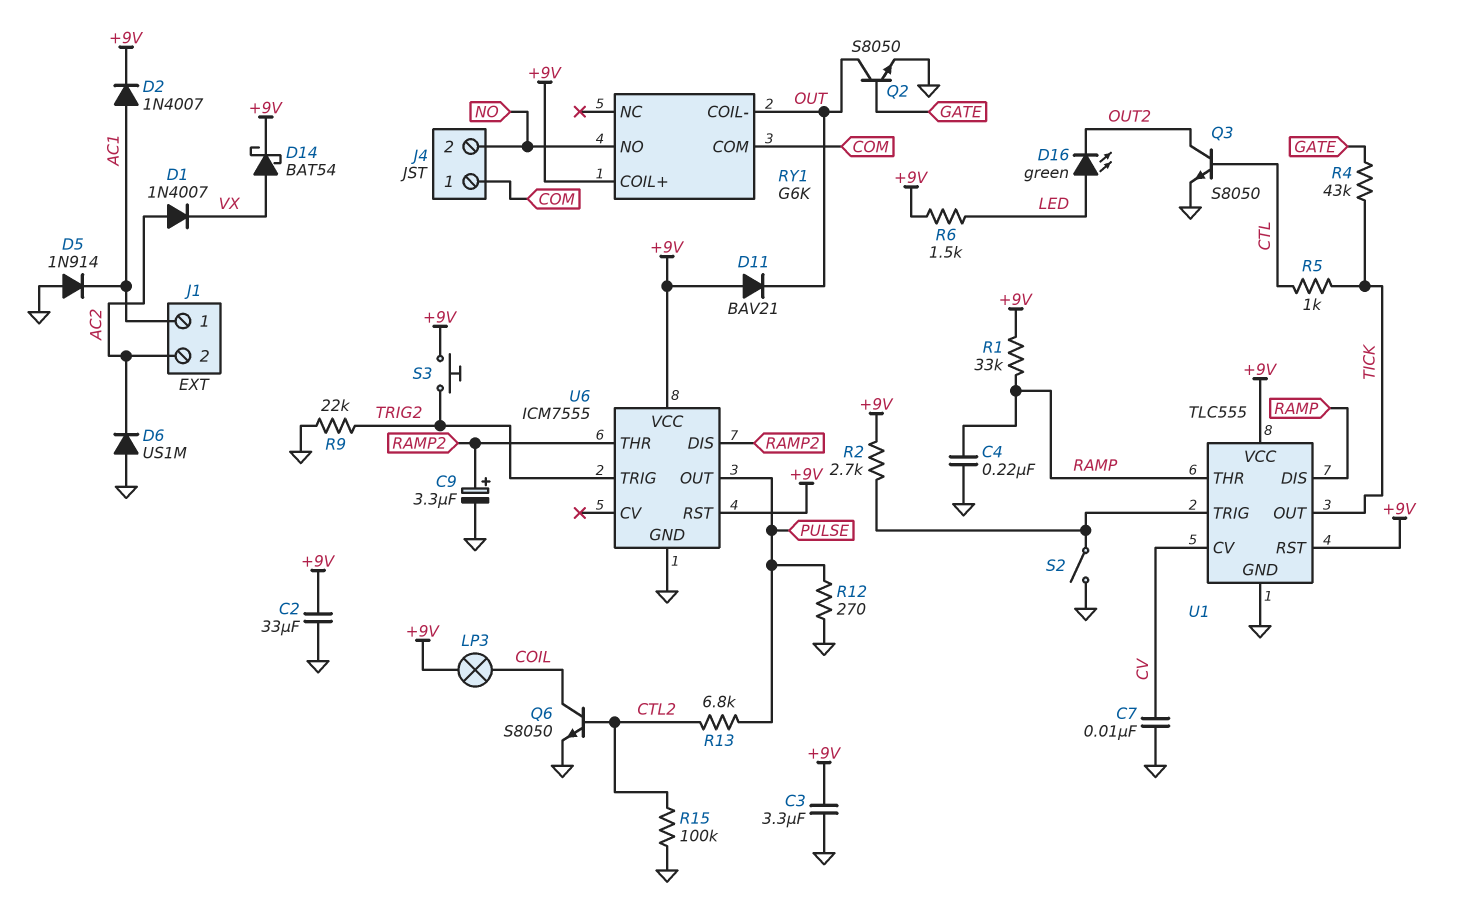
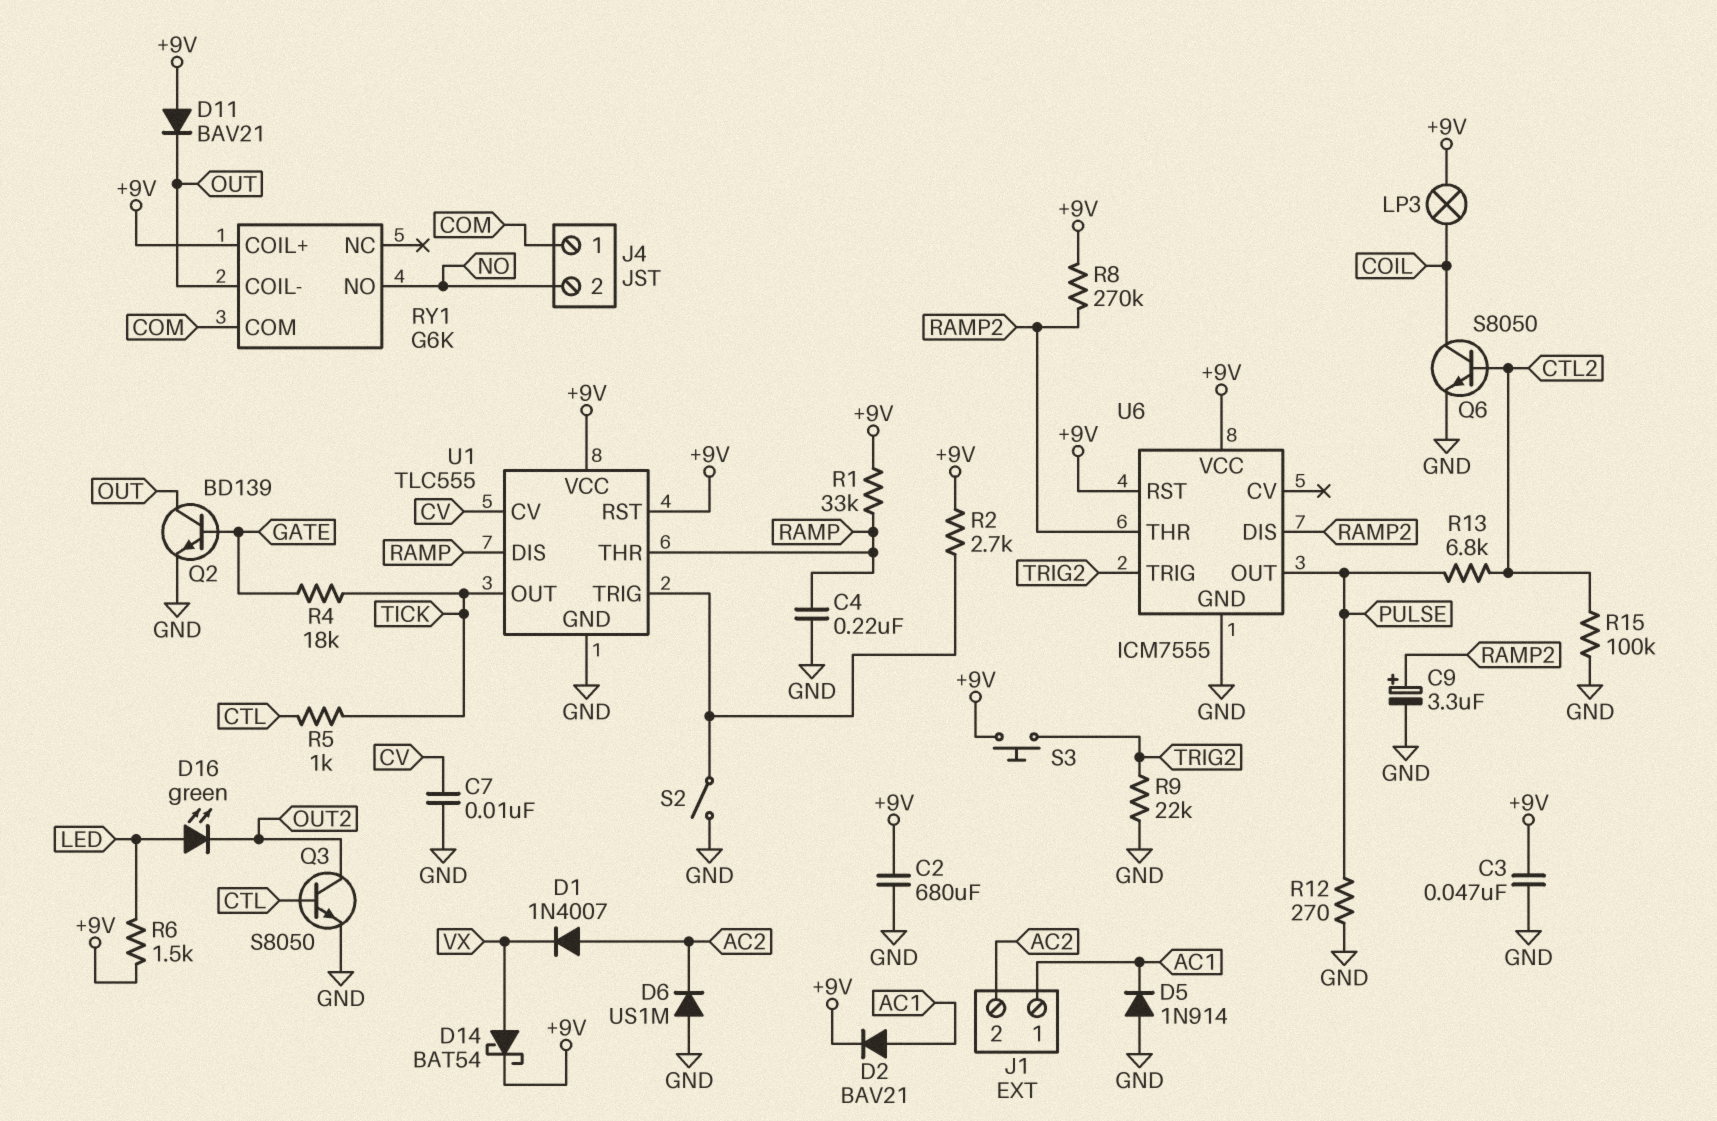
C2: 33uF (+9V, GND) -> 680uF (+9V, GND)
C3: 3.3uF (+9V, GND) -> 47nF (+9V, GND)
D2: diode 1N4007 (A AC1, K +9V) -> diode BAV21 (A AC1, K +9V)
Q2: NPN S8050 (B GATE, C OUT, E GND) -> NPN BD139 (B GATE, C OUT, E GND)
R4: 43k (GATE, TICK) -> 18k (GATE, TICK)
R8: none -> 270k (+9V, RAMP2)

